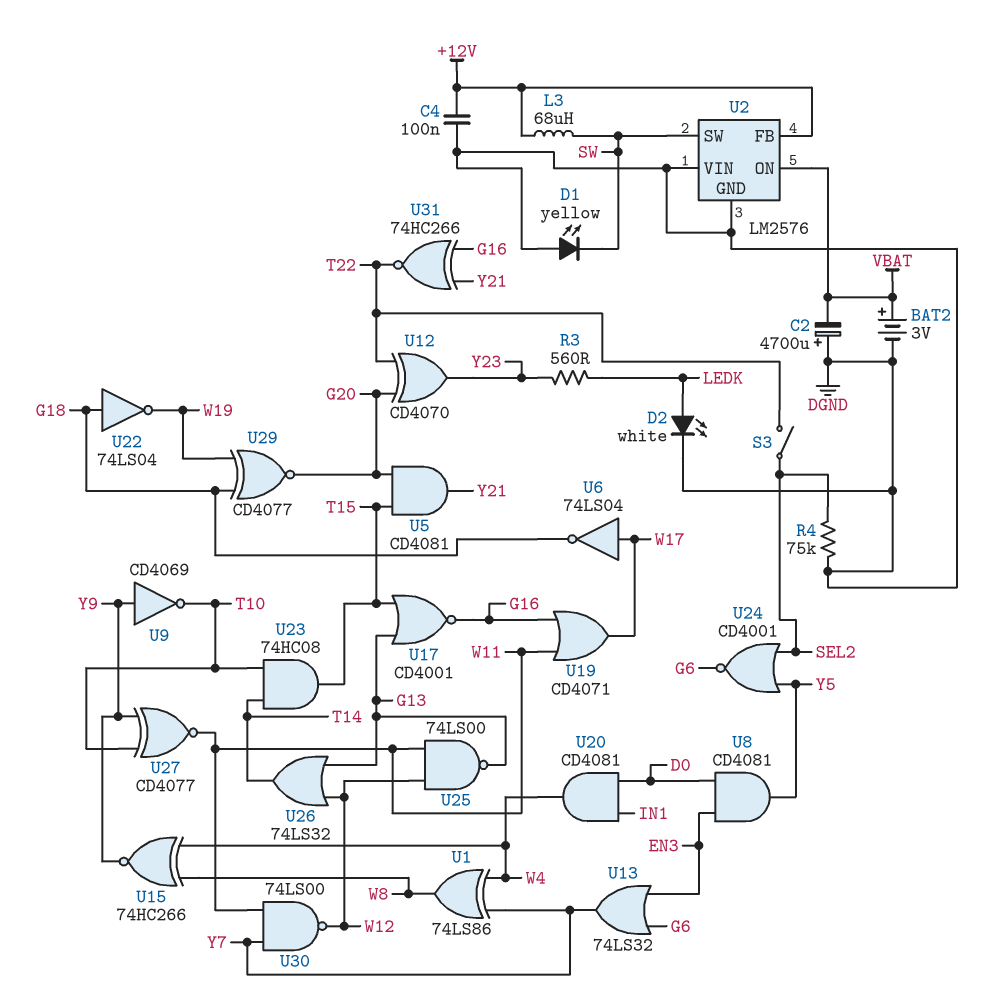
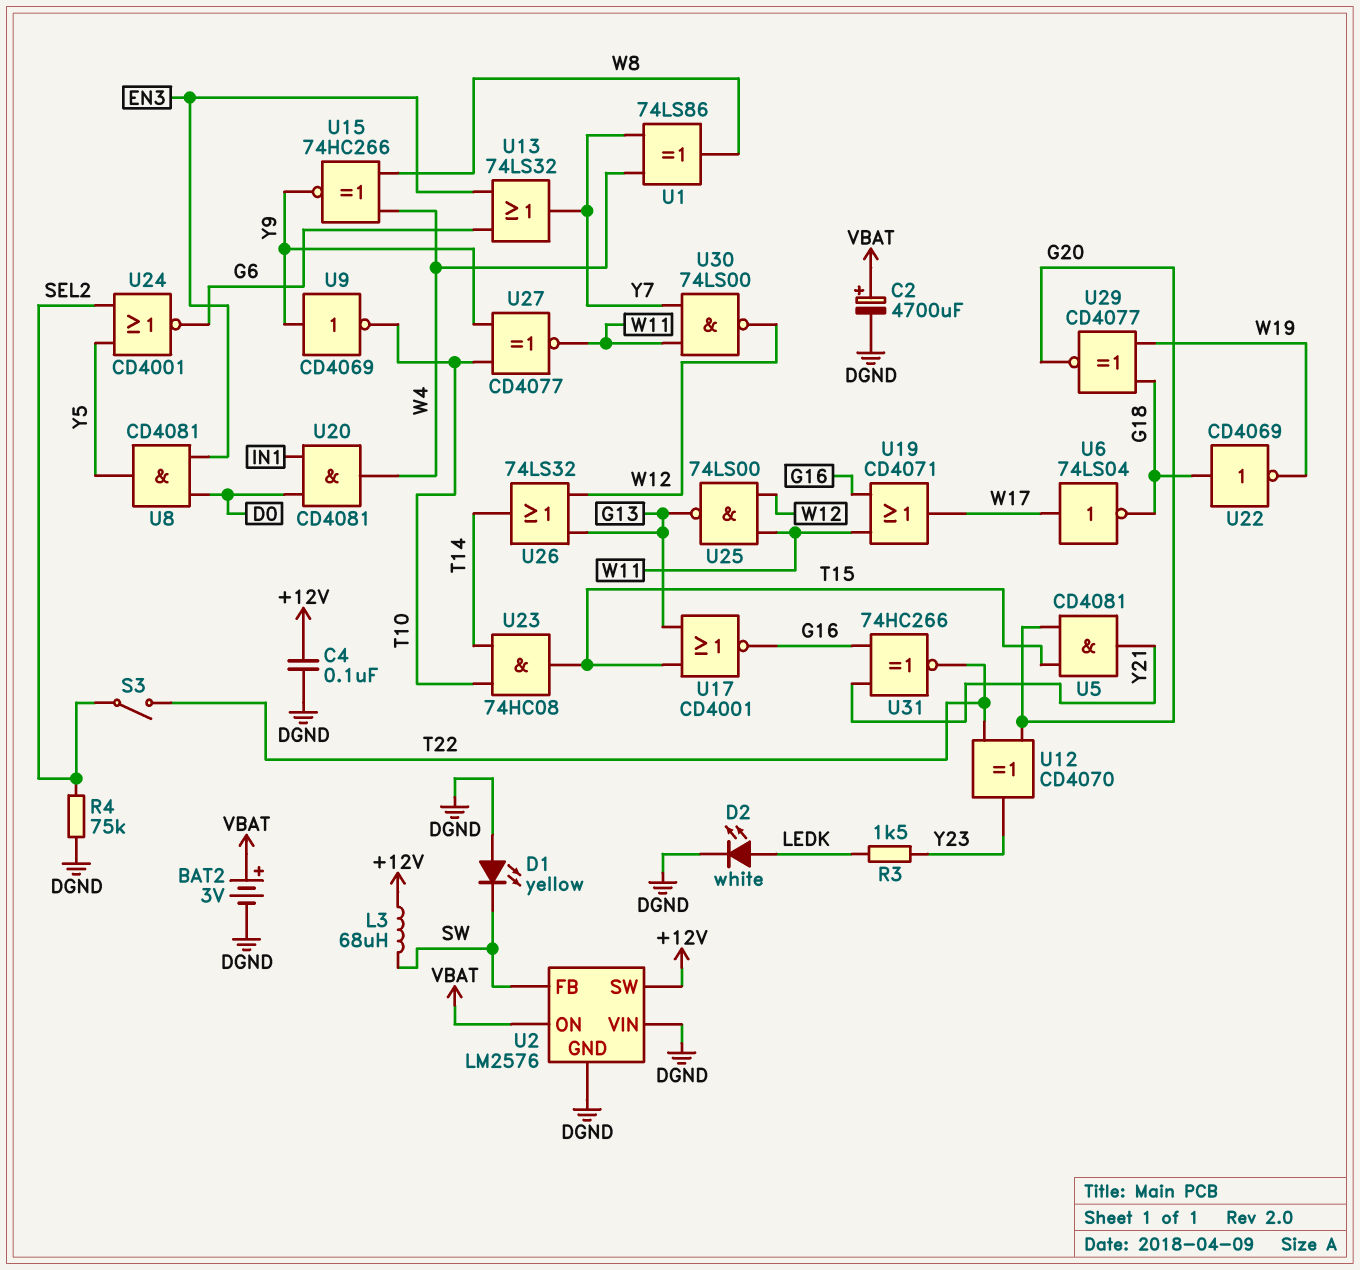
C2: 4700uF (plus DGND, minus VBAT) -> 4700uF (plus VBAT, minus DGND)
R3: 560 (LEDK, Y23) -> 1.5k (LEDK, Y23)
U2 pin FB: +12V -> SW
U2 pin SW: SW -> +12V
U22: NOT 74LS04 (in G18, out W19) -> NOT CD4069 (in G18, out W19)

